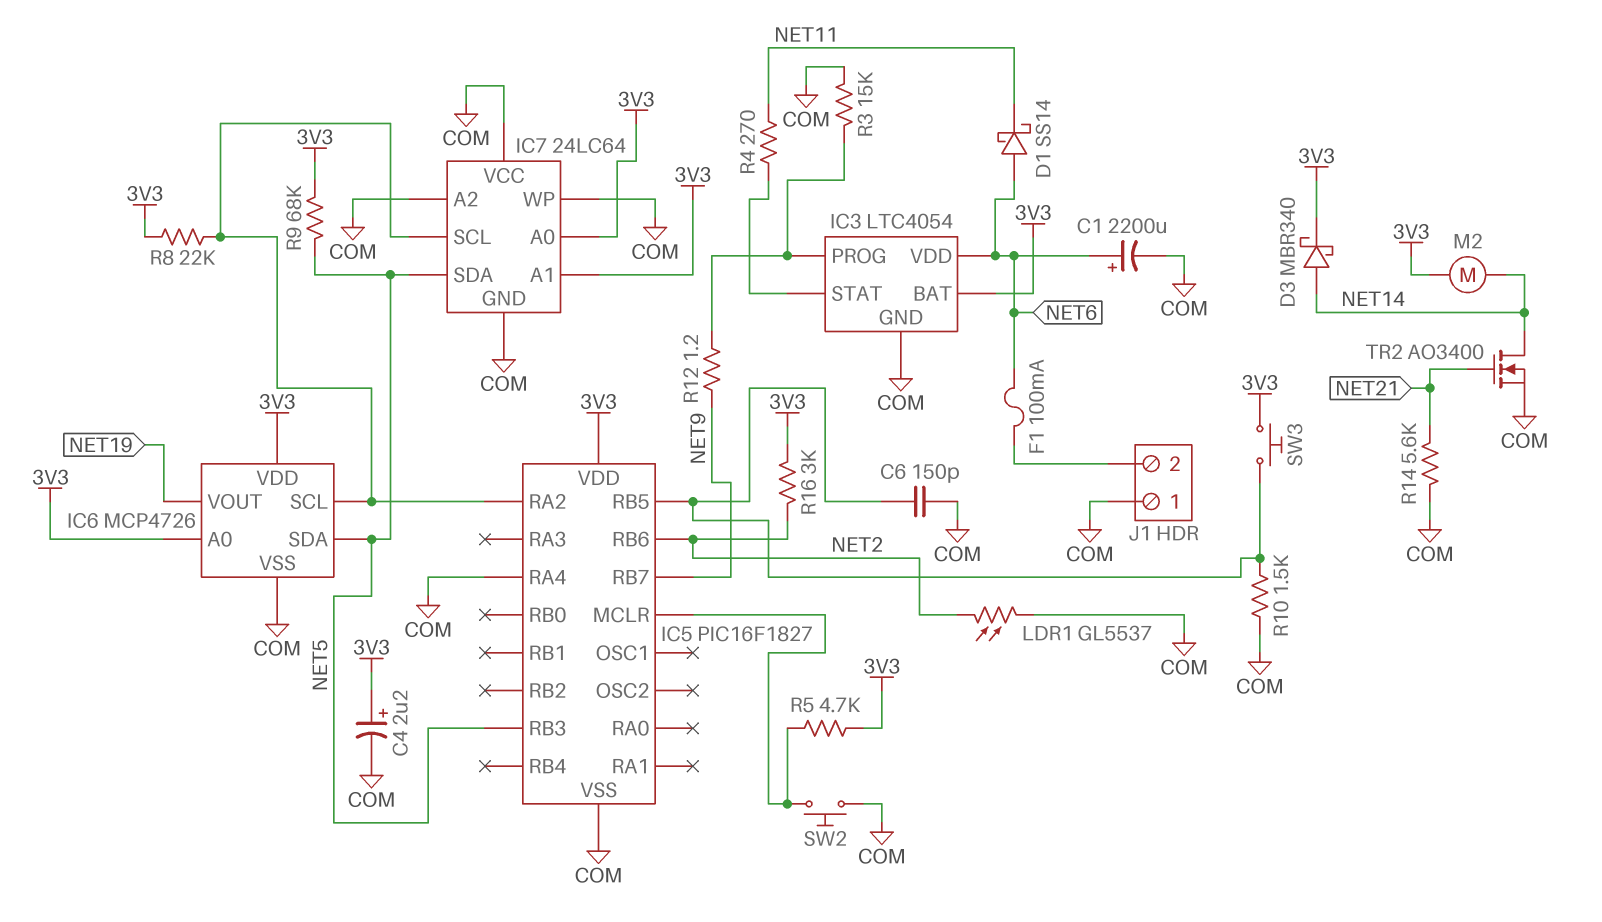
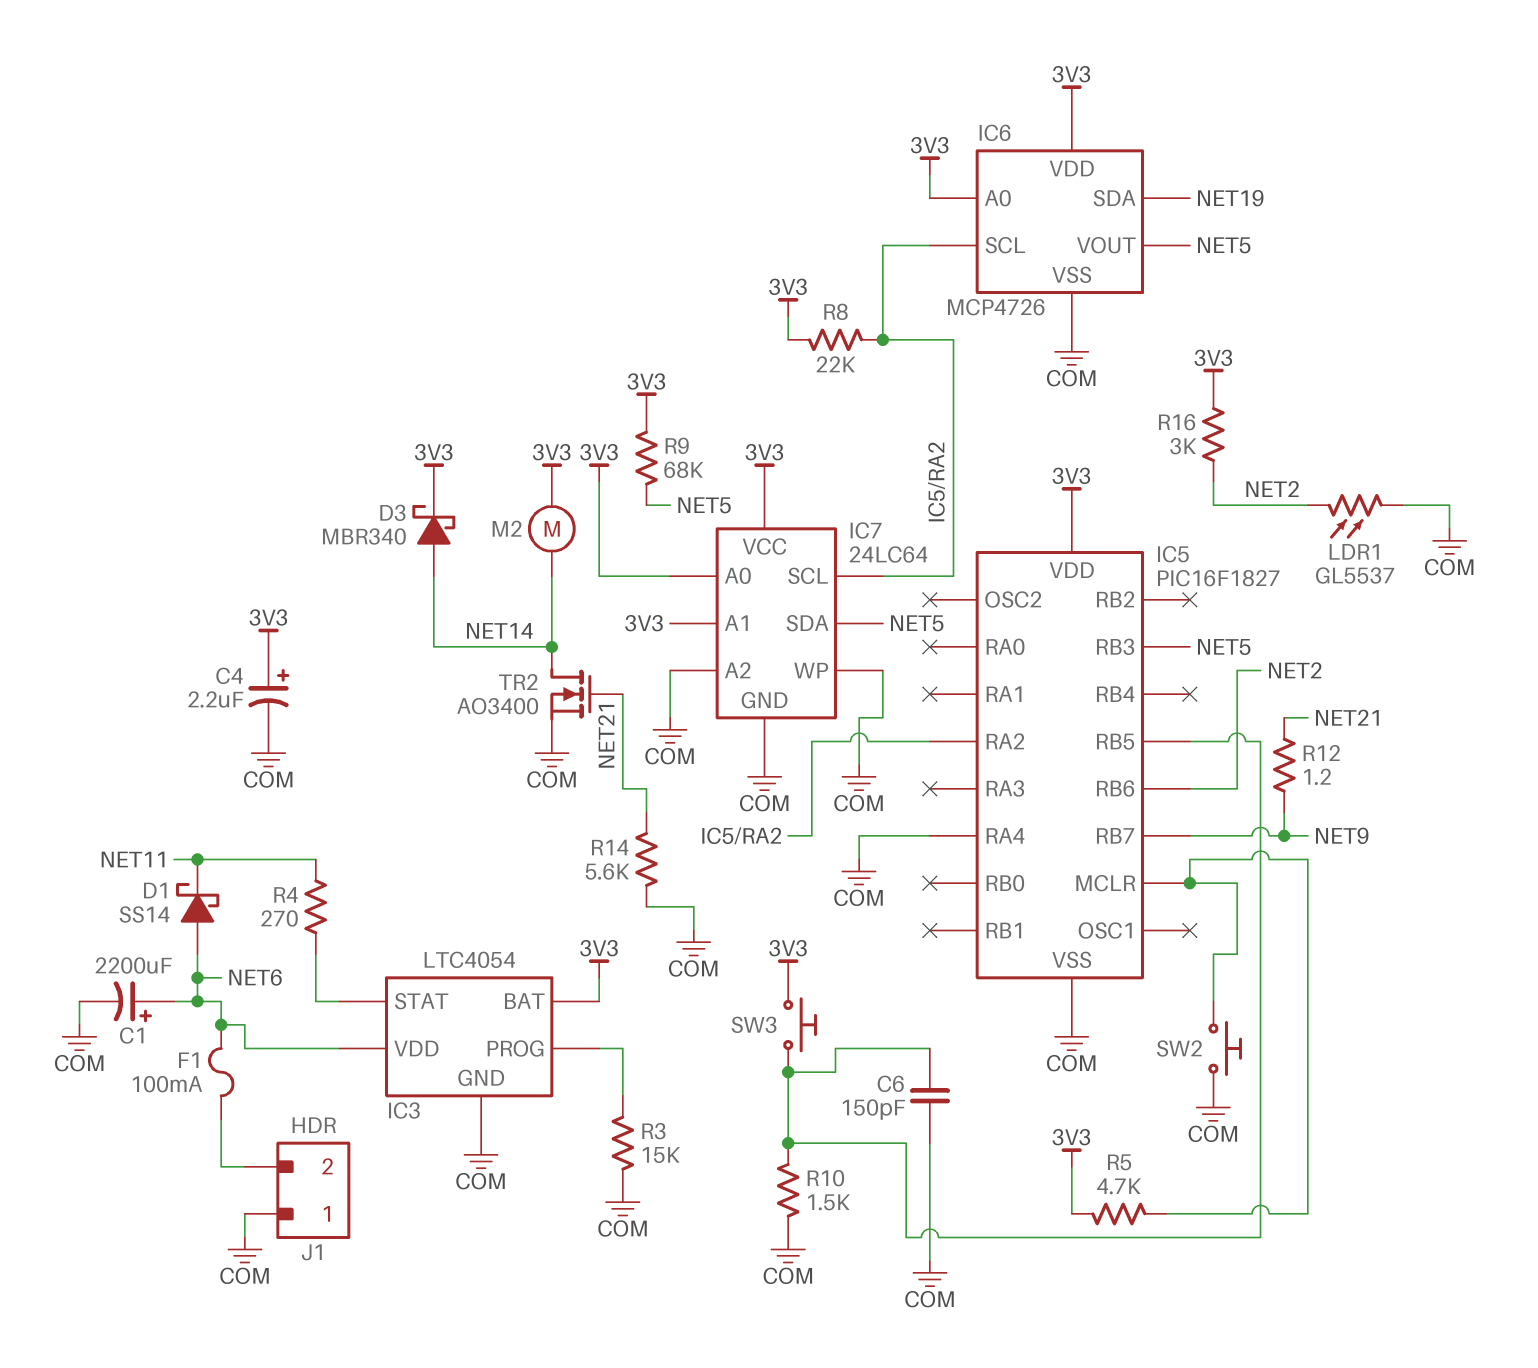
IC6 pin SDA: NET5 -> NET19
IC6 pin VOUT: NET19 -> NET5
IC7 pin VCC: COM -> 3V3
R12: 1.2 (IC3/PROG, NET9) -> 1.2 (NET9, NET21)

